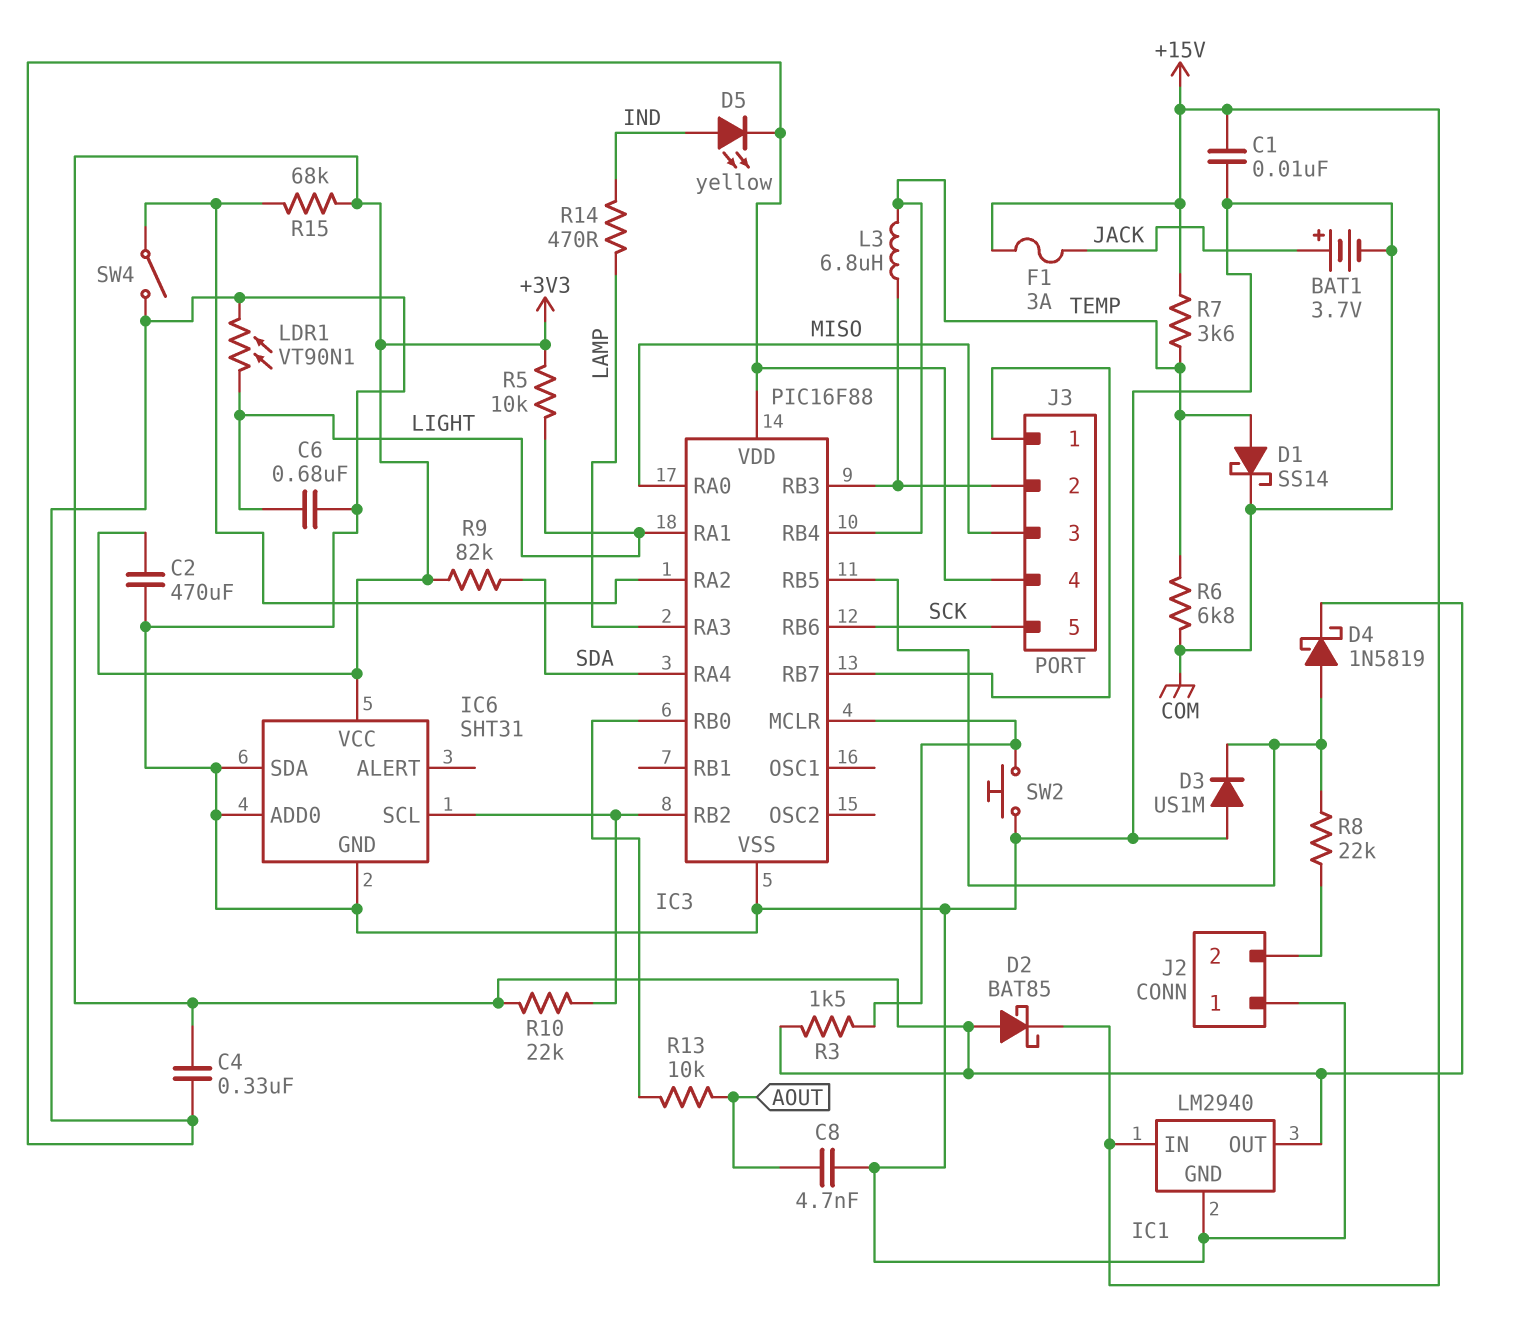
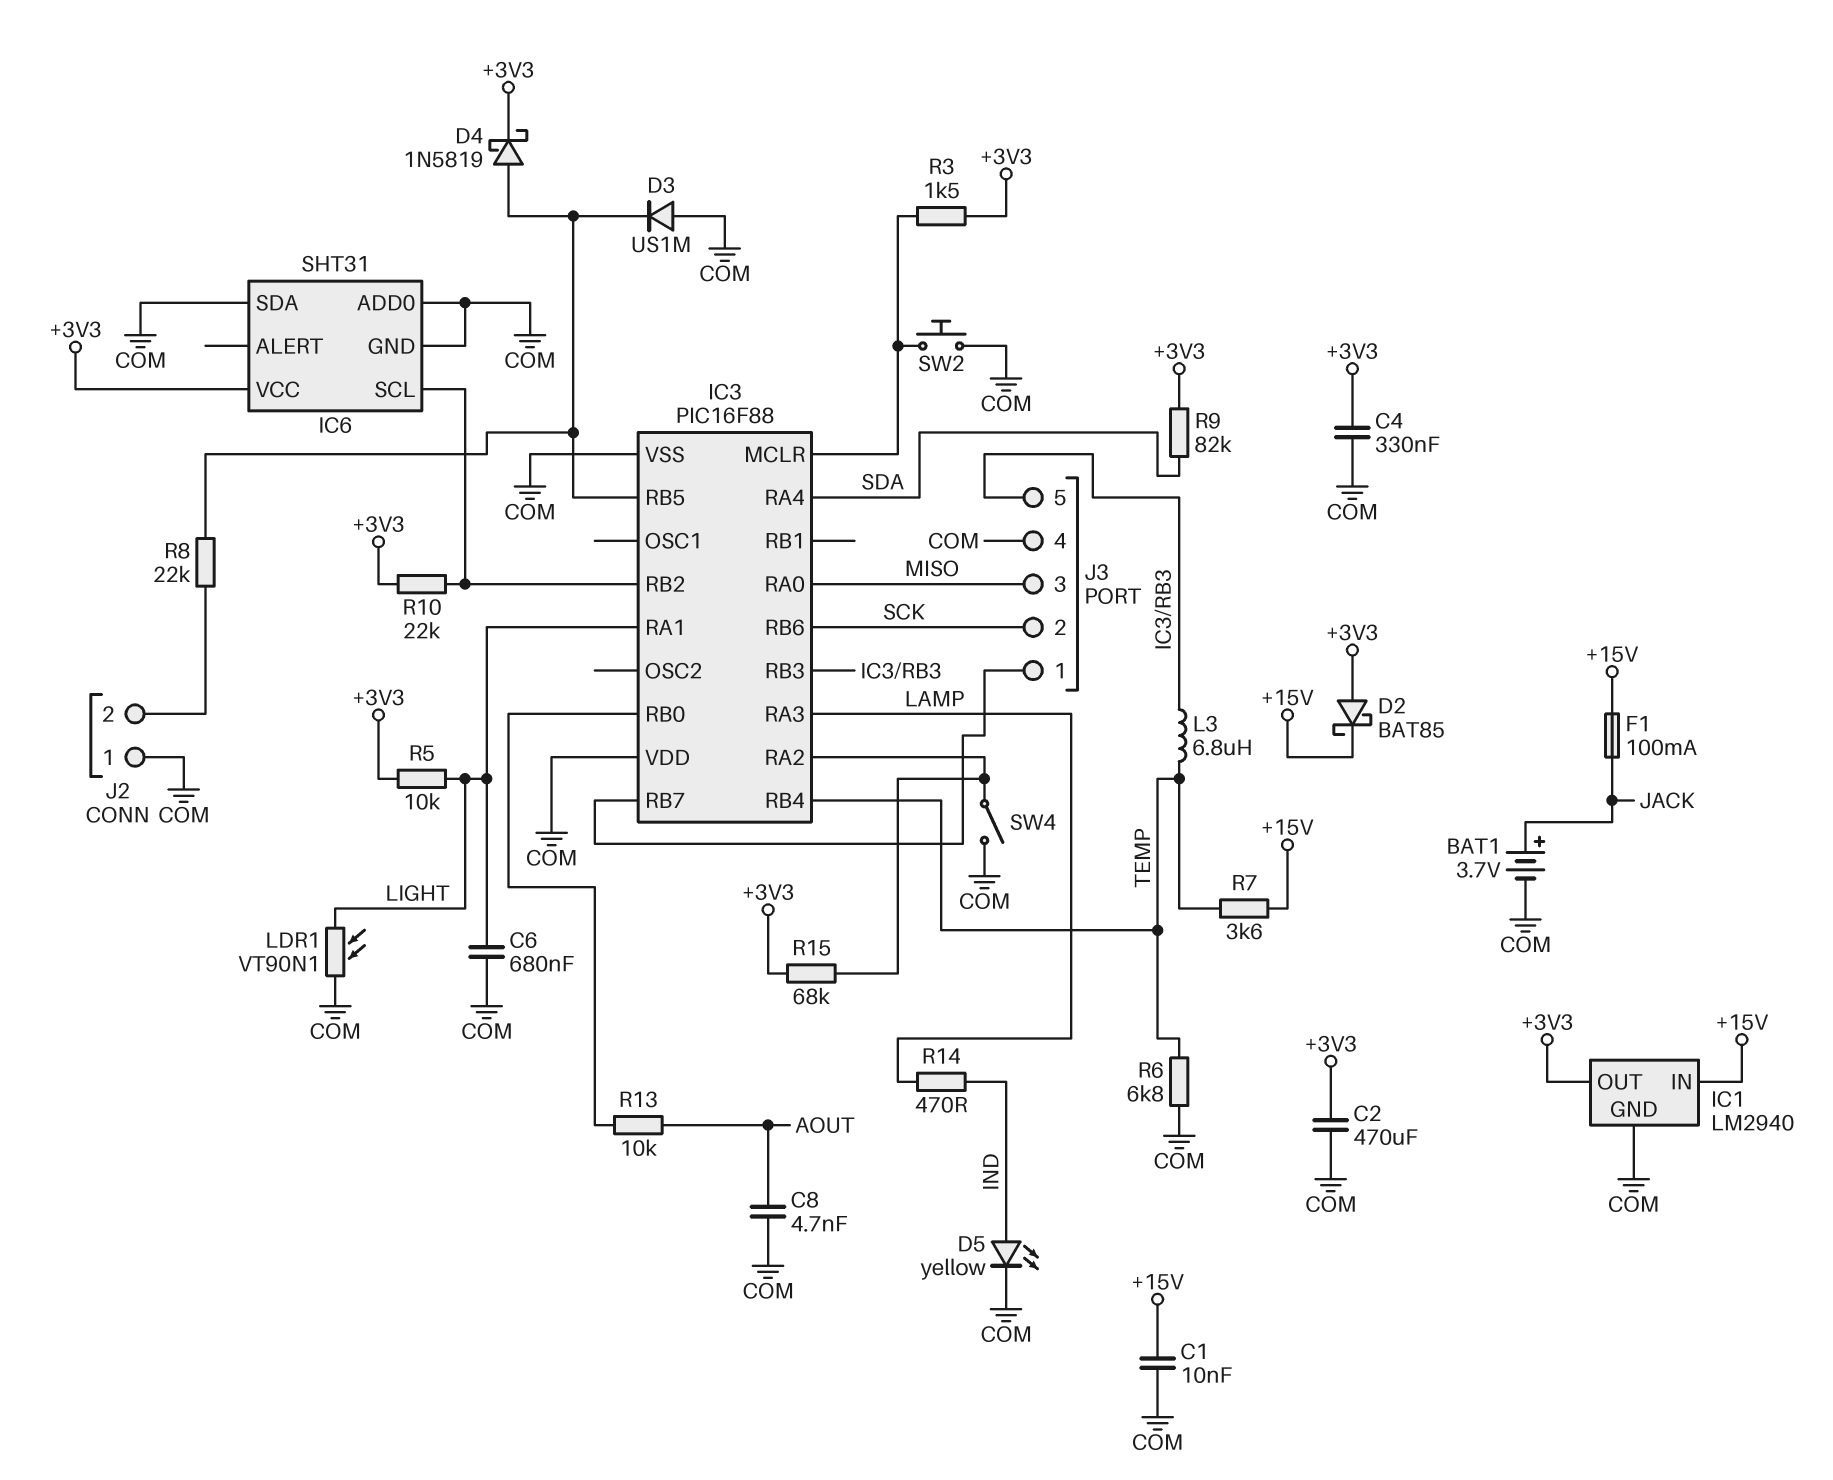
D1: schottky SS14 (A TEMP, K COM) -> none
F1: 3A (+15V, JACK) -> 100mA (+15V, JACK)
J3 pin 2: IC3/RB3 -> SCK
J3 pin 5: SCK -> IC3/RB3

